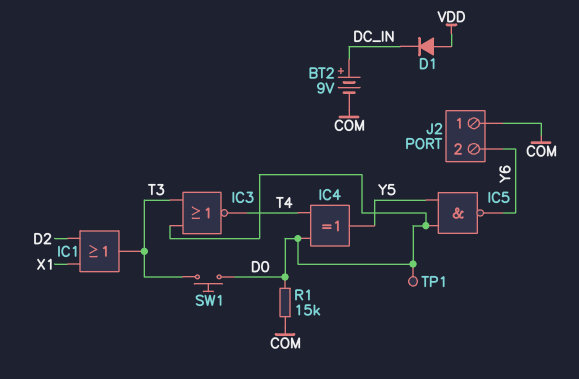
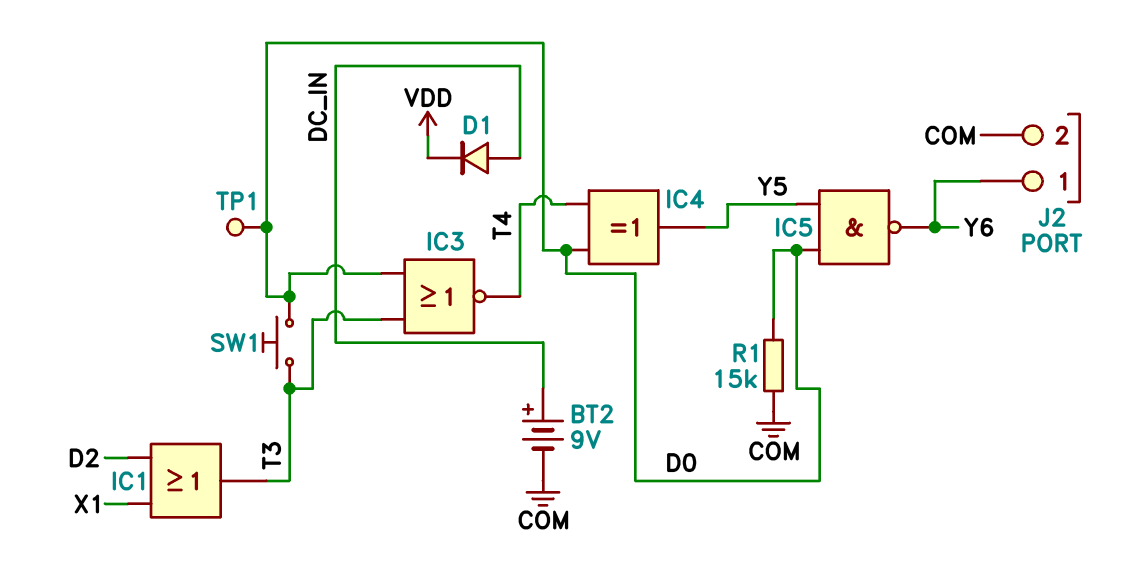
D1: diode (A VDD, K DC_IN) -> diode (A DC_IN, K VDD)
J2 pin 1: COM -> Y6
J2 pin 2: Y6 -> COM

